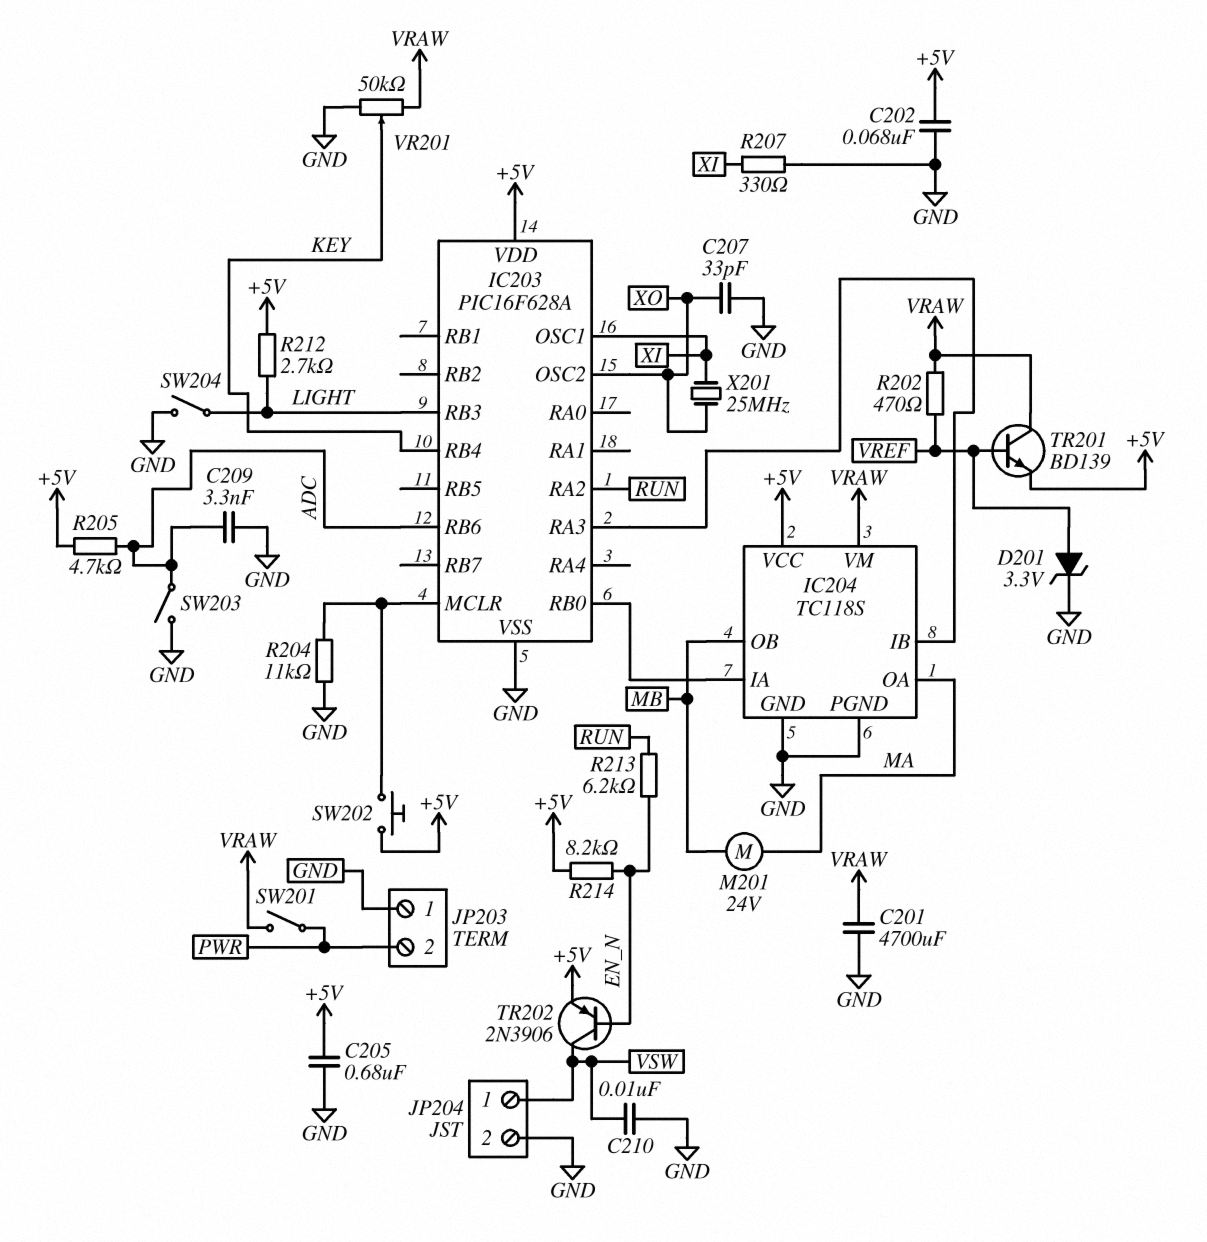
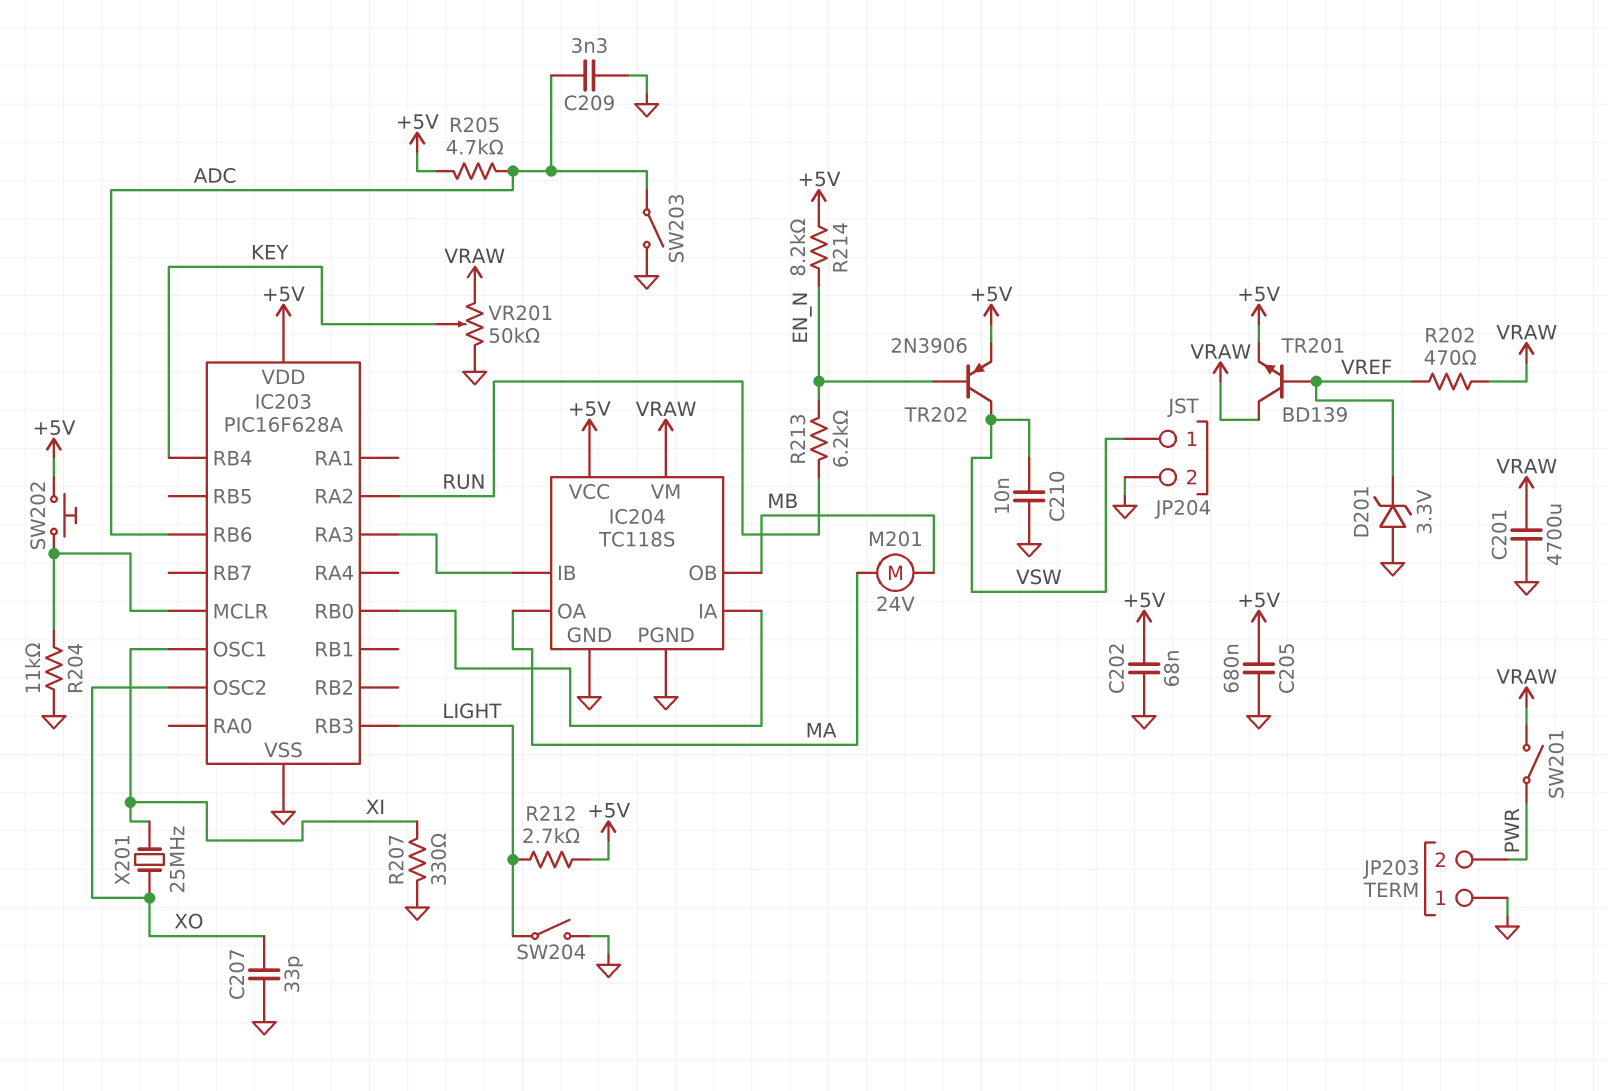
D201: zener 3.3V (A VREF, K GND) -> zener 3.3V (A GND, K VREF)

